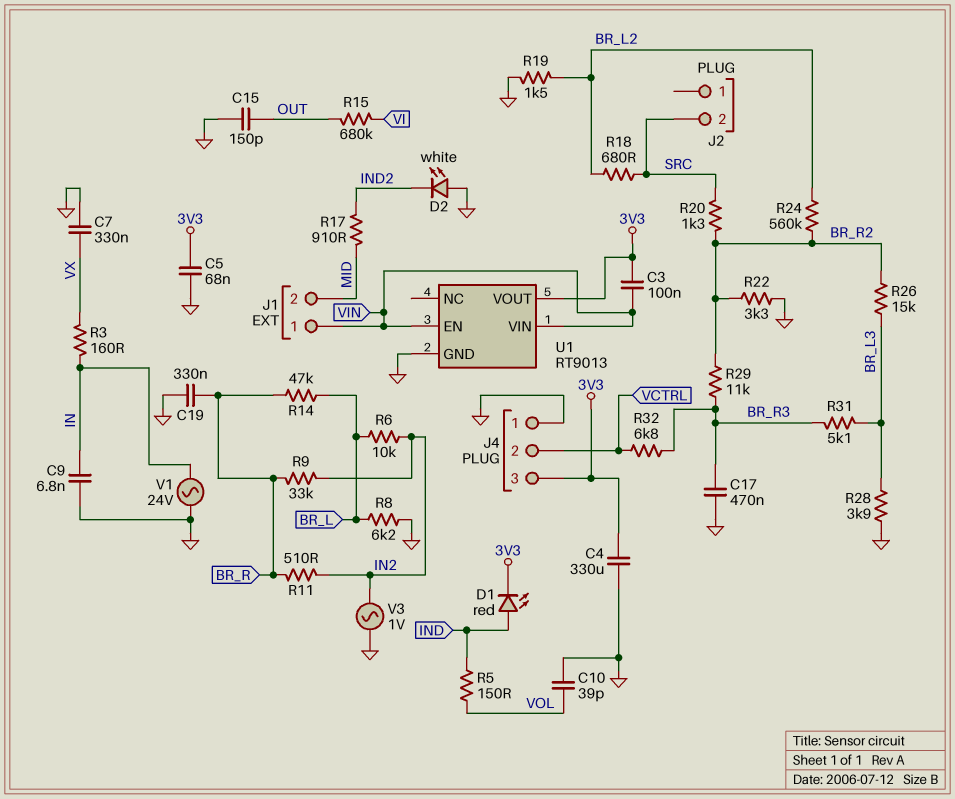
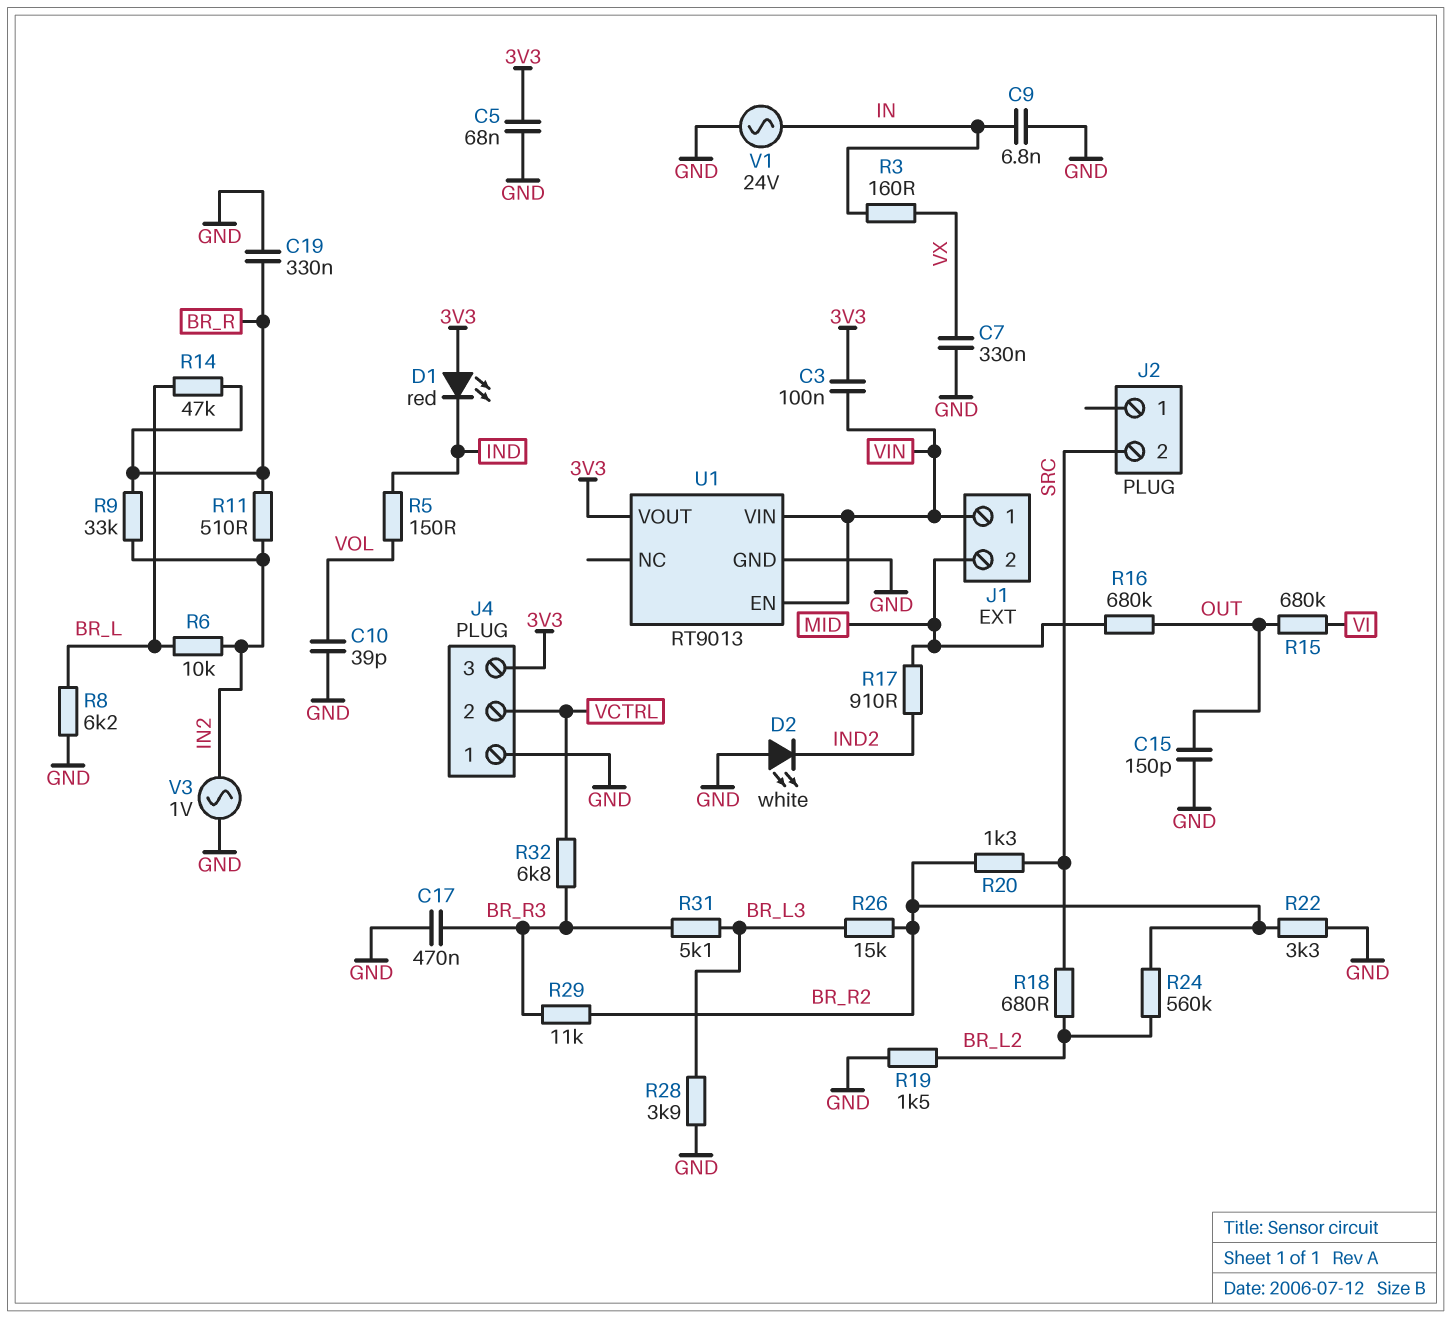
C4: 330uF (3V3, GND) -> none
D1: LED red (A IND, K 3V3) -> LED red (A 3V3, K IND)
R16: none -> 680k (MID, OUT)

